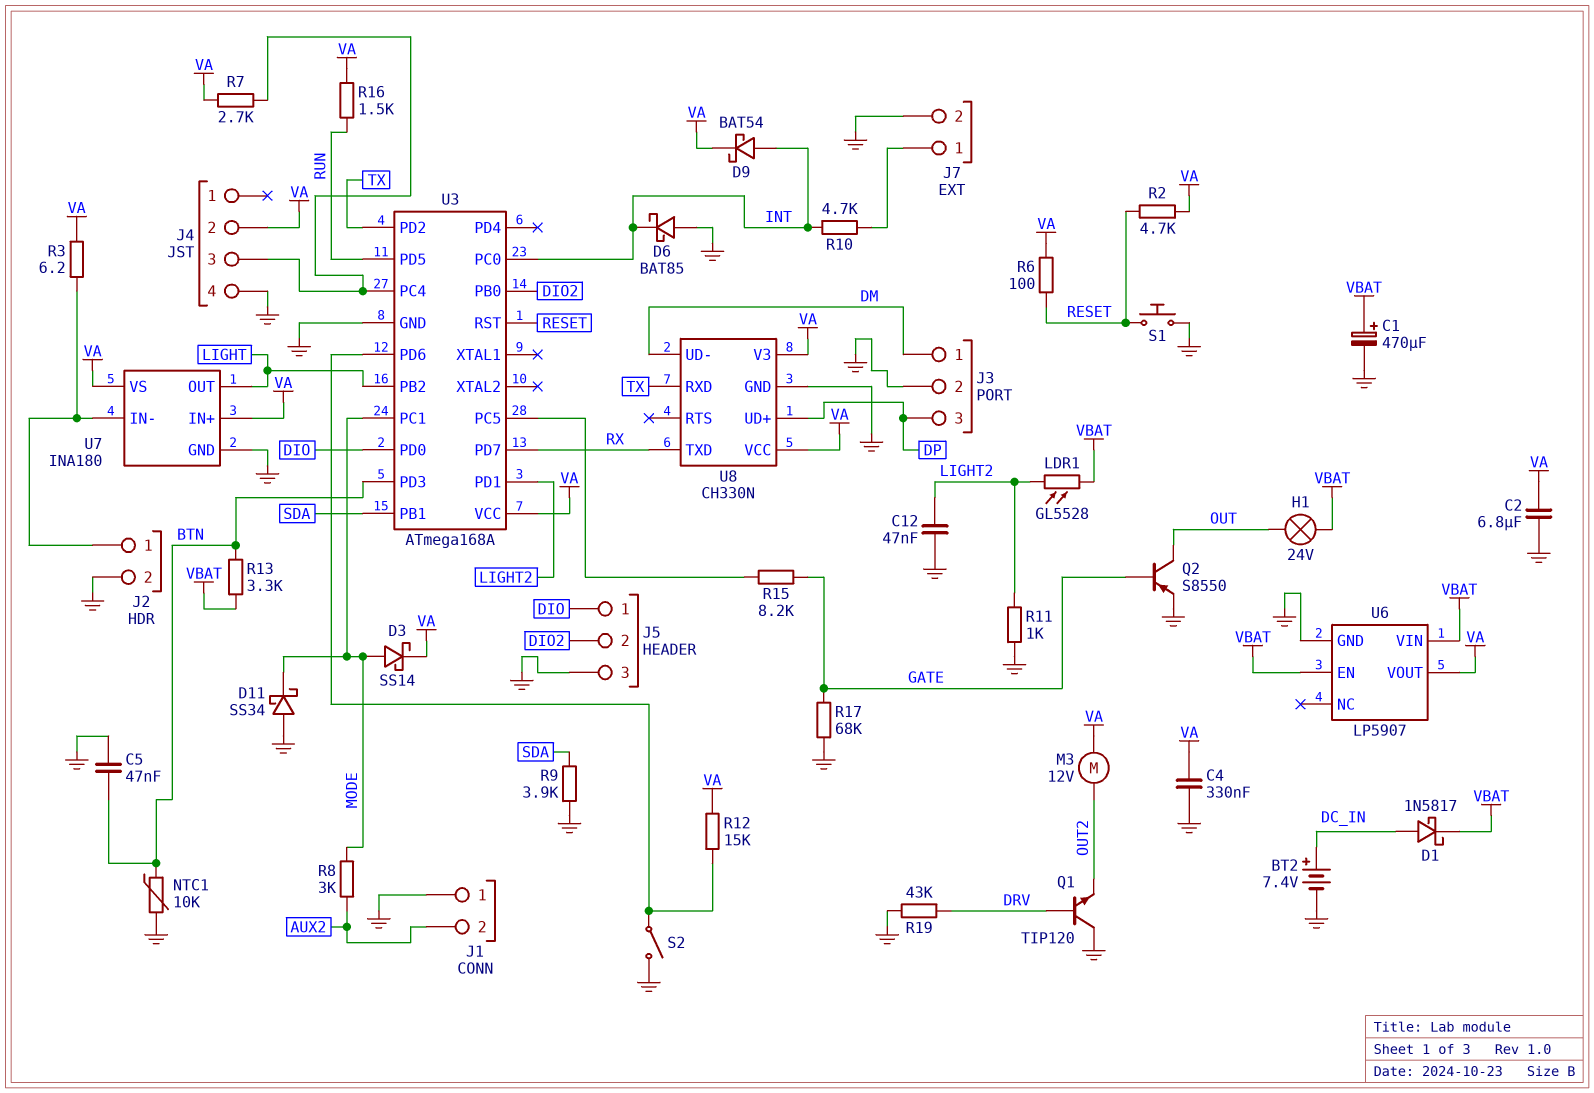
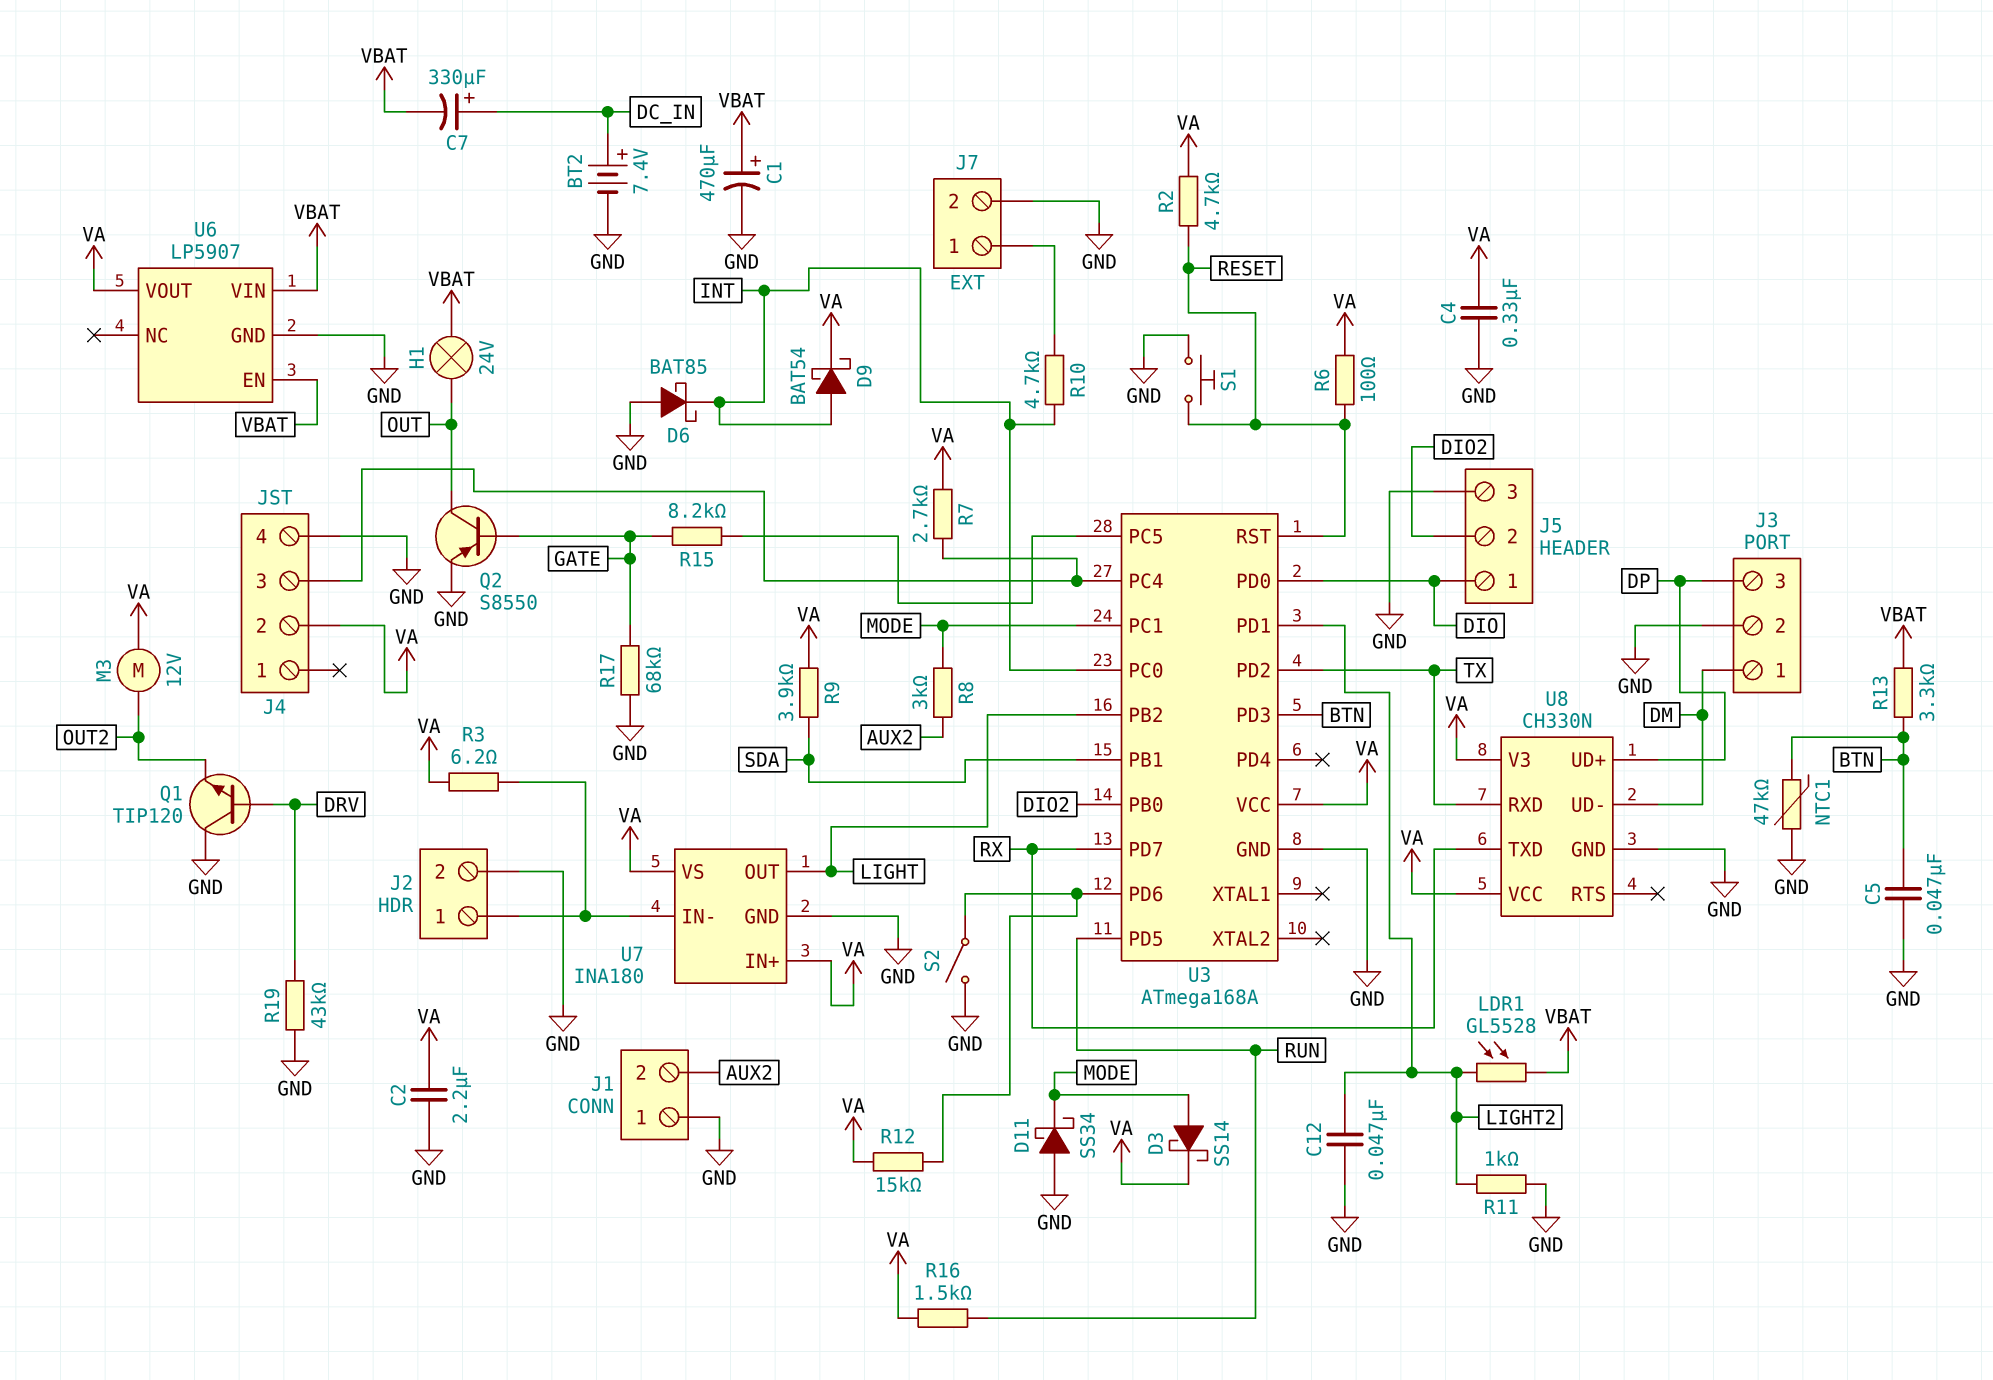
C2: 6.8uF (GND, VA) -> 2.2uF (GND, VA)
C7: none -> 330uF (plus DC_IN, minus VBAT)
D1: schottky 1N5817 (A DC_IN, K VBAT) -> none
NTC1: 10k (BTN, GND) -> 47k (BTN, GND)
R9: 3.9k (GND, SDA) -> 3.9k (SDA, VA)

